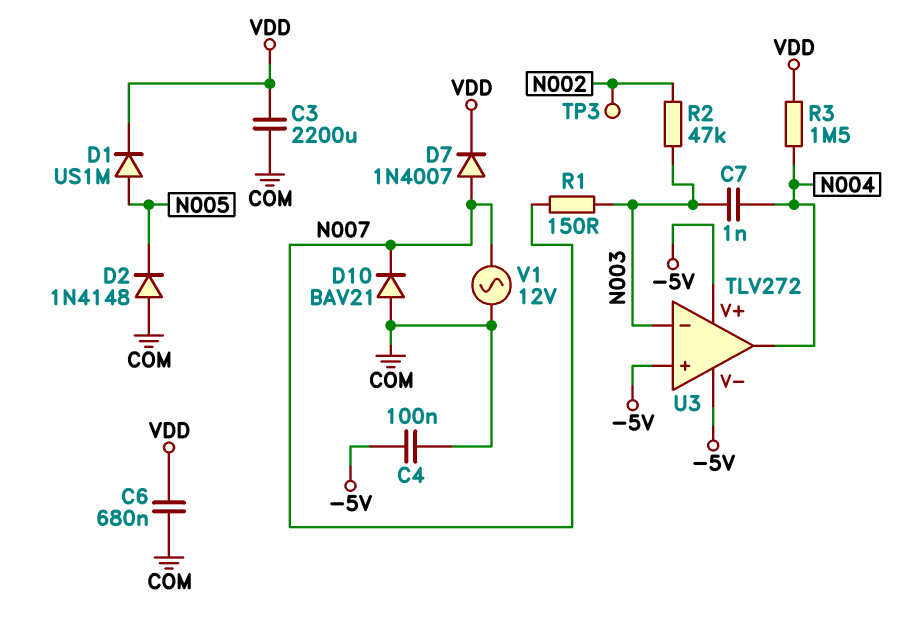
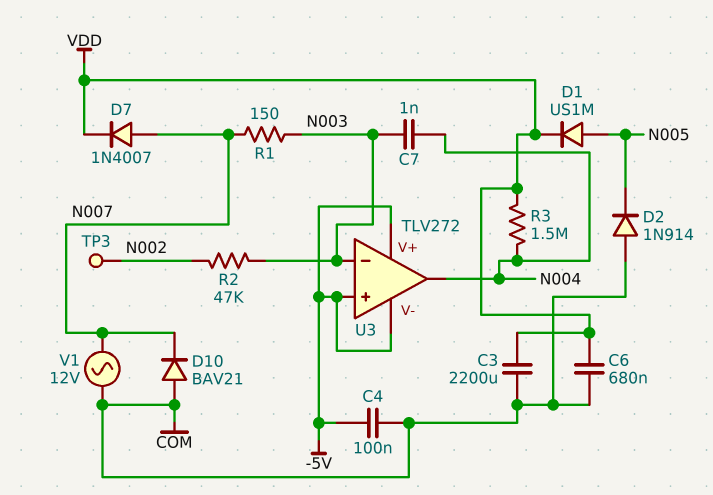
D2: diode 1N4148 (A COM, K N005) -> diode 1N914 (A COM, K N005)

